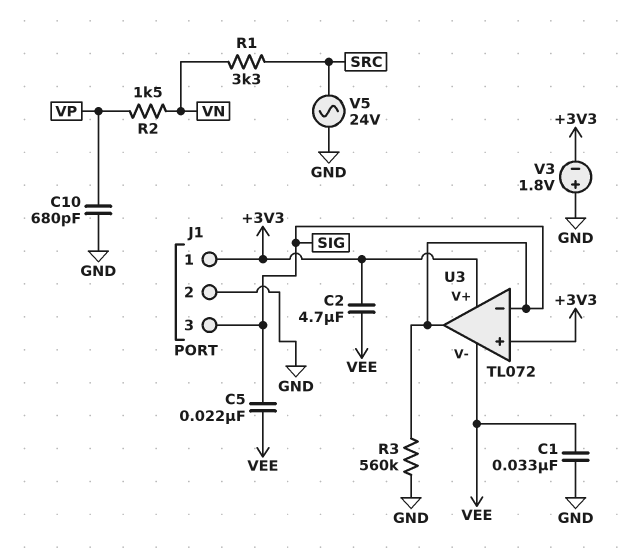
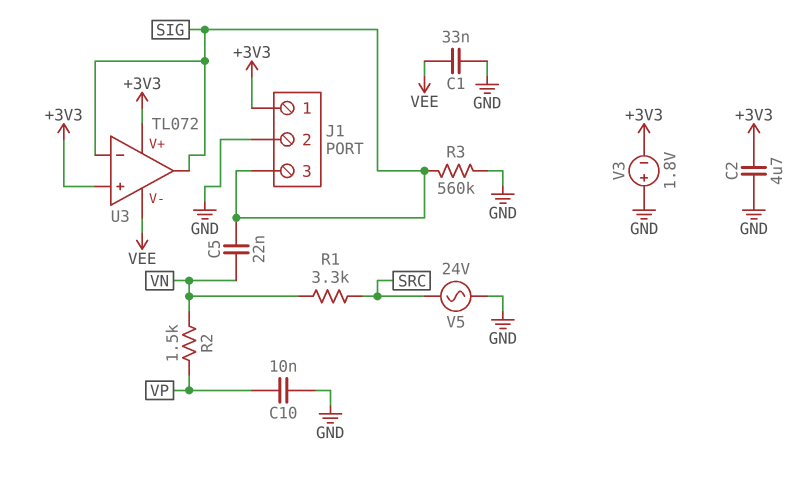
C2: 4.7uF (+3V3, VEE) -> 4.7uF (+3V3, GND)
C5: 22nF (SIG, VEE) -> 22nF (SIG, VN)
C10: 680pF (GND, VP) -> 10nF (GND, VP)

